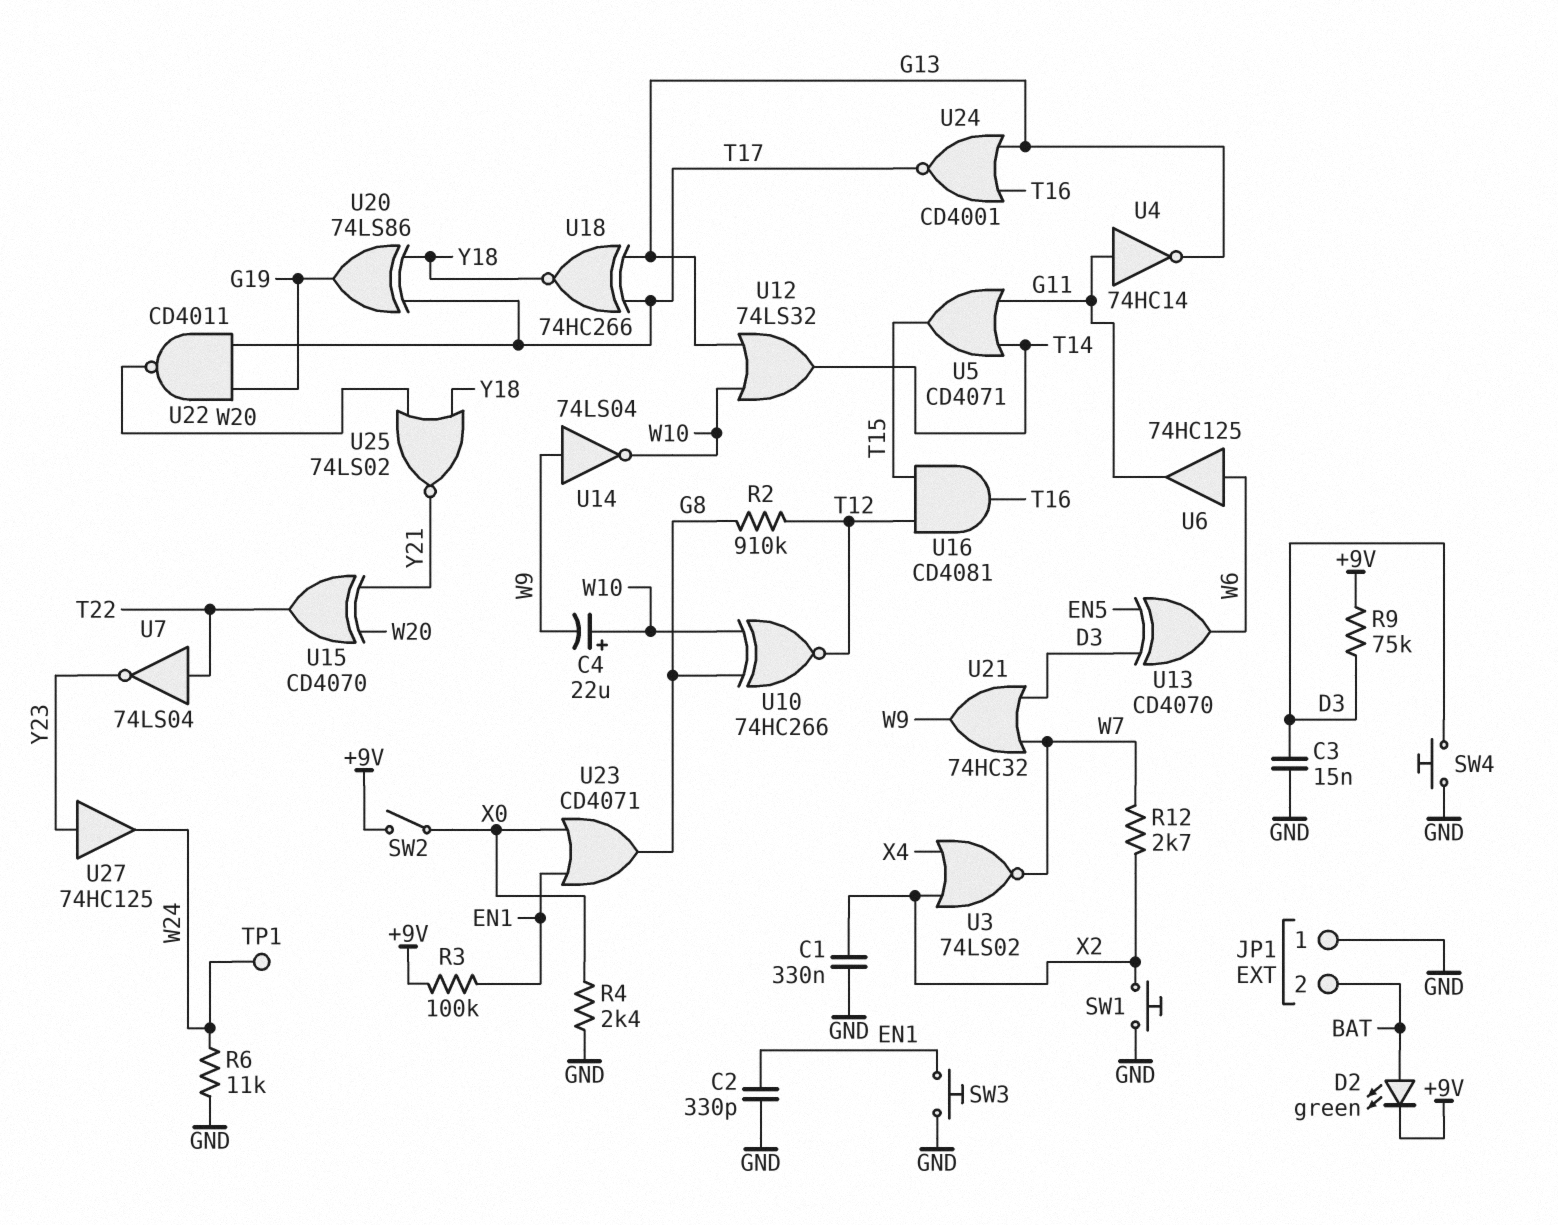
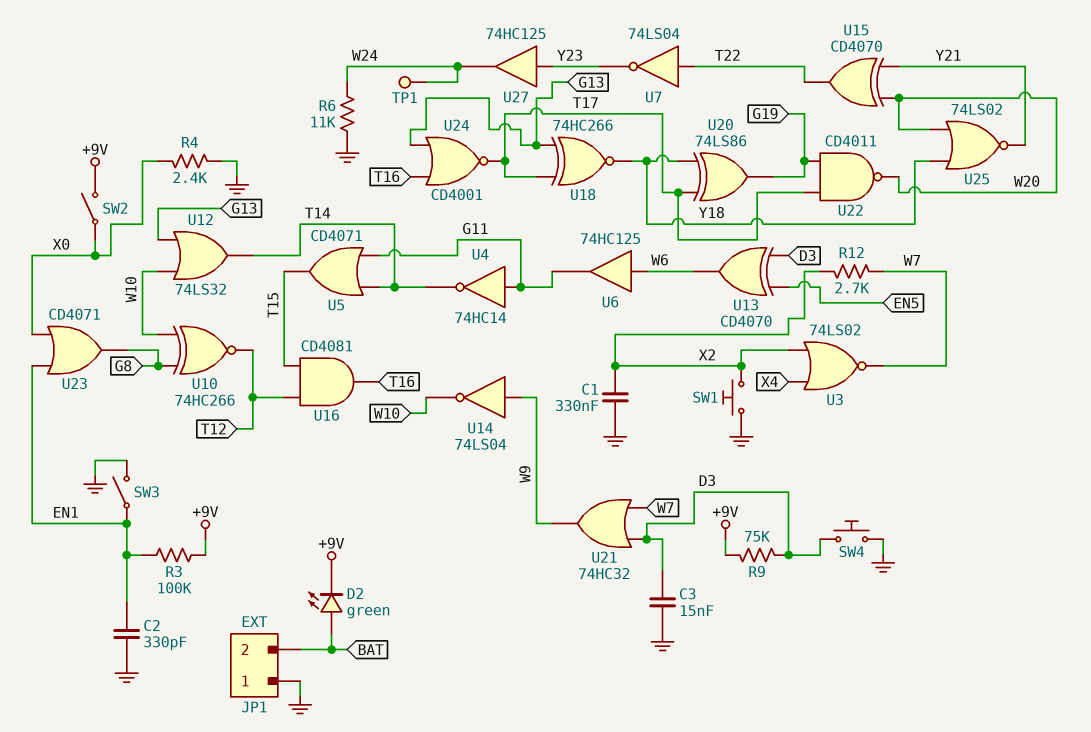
C4: 22uF (plus W10, minus W9) -> none
R2: 910k (G8, T12) -> none
SW3: button (EN1, GND) -> switch (EN1, GND)
U4: NOT 74HC14 (in G11, out G13) -> NOT 74HC14 (in G11, out T14)

